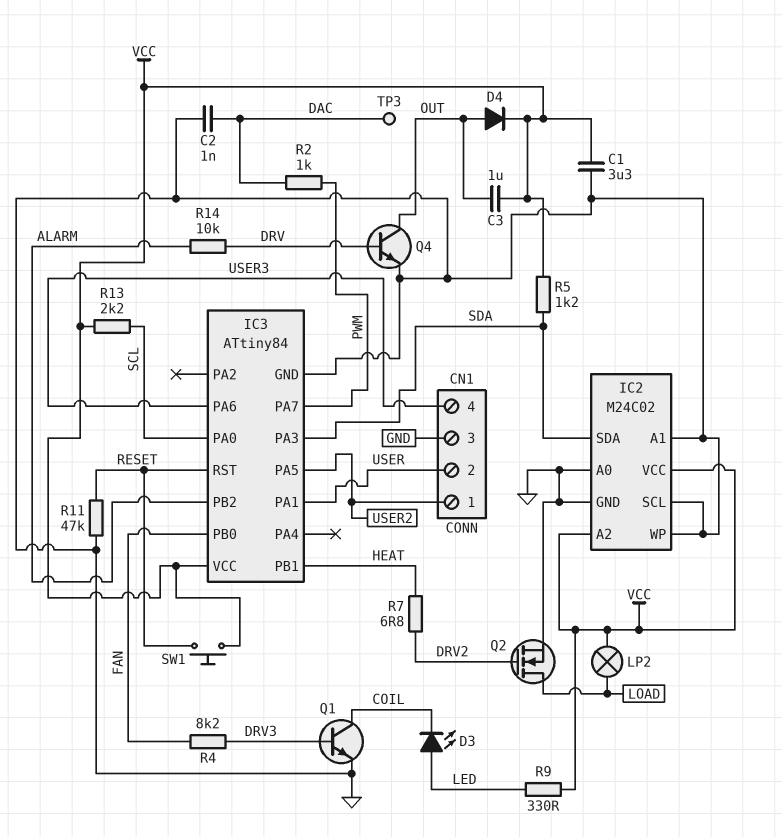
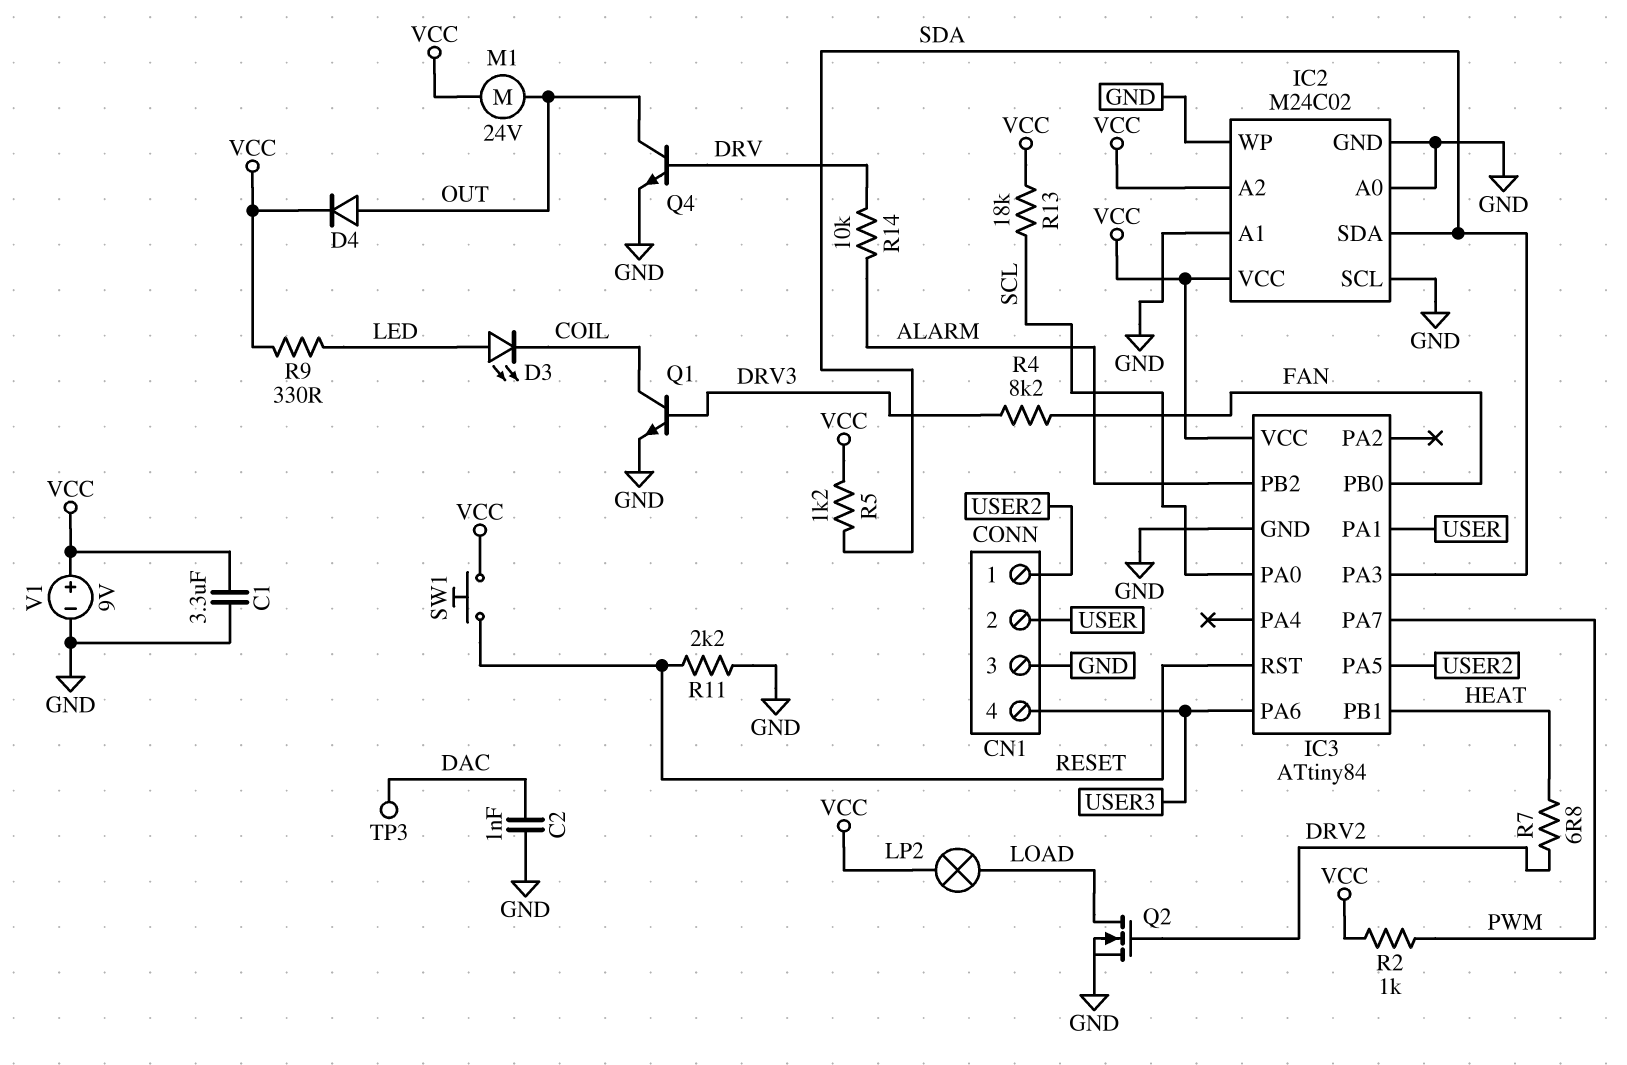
C3: 1uF (OUT, VCC) -> none
M1: none -> motor 24V (OUT, VCC)
R2: 1k (DAC, PWM) -> 1k (PWM, VCC)
R11: 47k (GND, RESET) -> 2.2k (GND, RESET)
R13: 2.2k (SCL, VCC) -> 18k (SCL, VCC)
V1: none -> 9V (plus VCC, minus GND)

